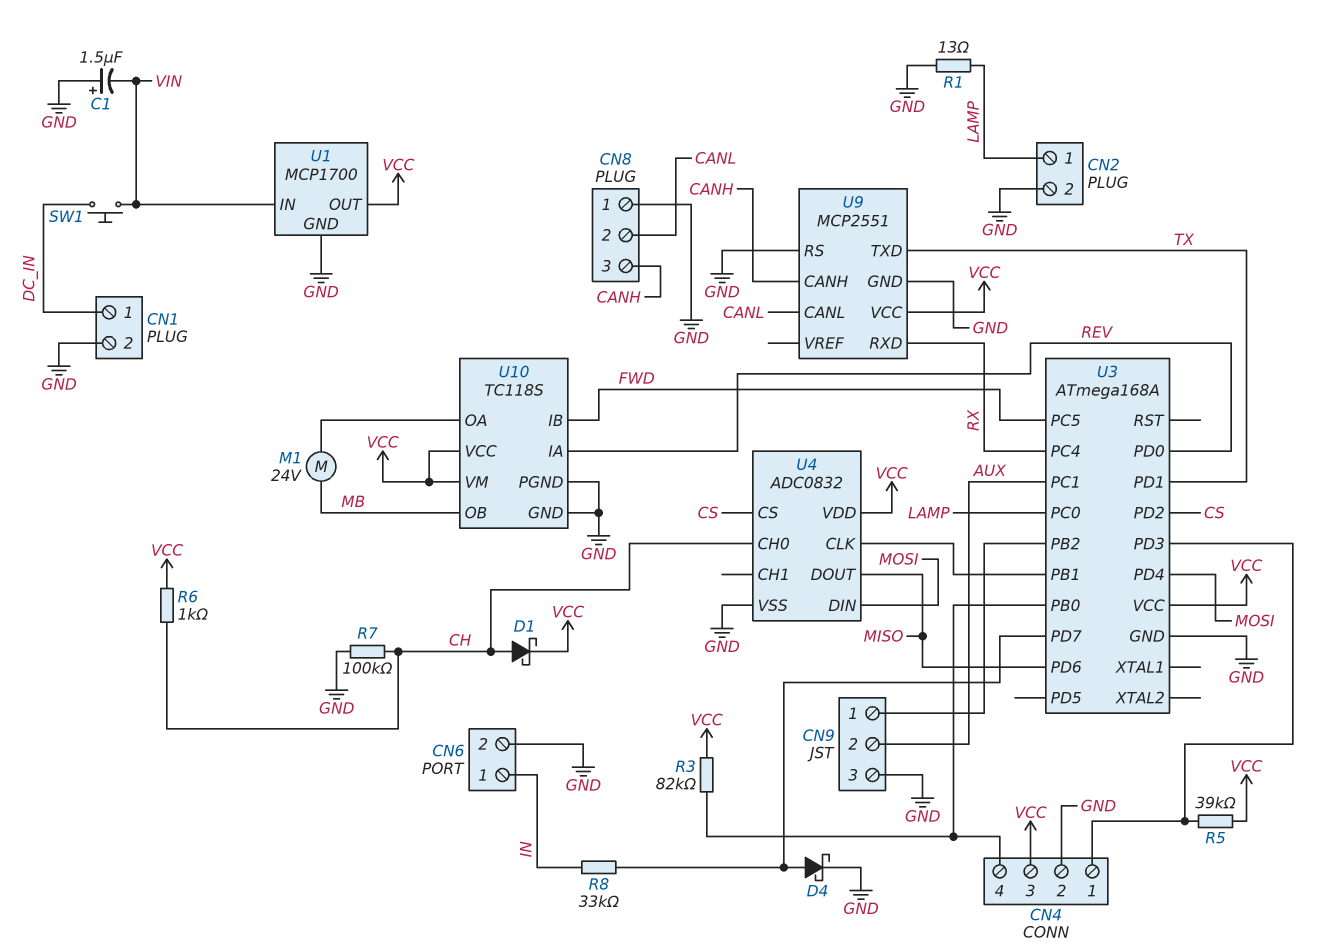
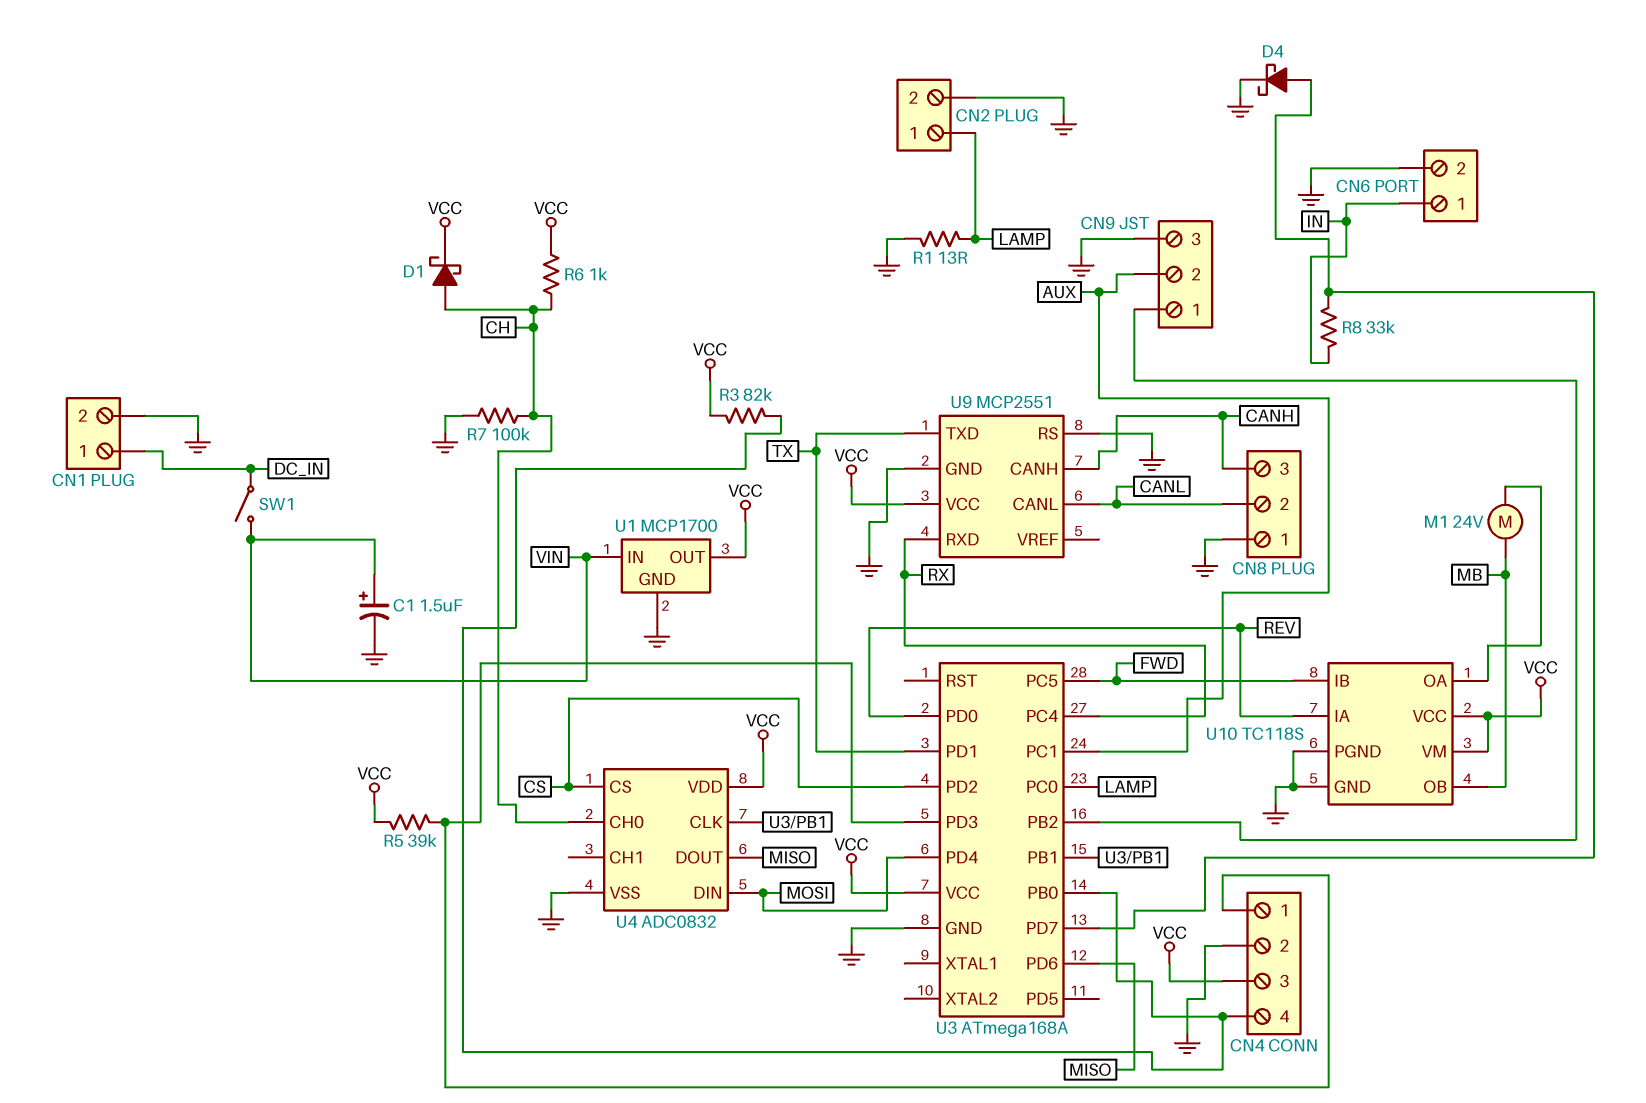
C1: 1.5uF (plus GND, minus VIN) -> 1.5uF (plus VIN, minus GND)
SW1: button (DC_IN, VIN) -> switch (DC_IN, VIN)

